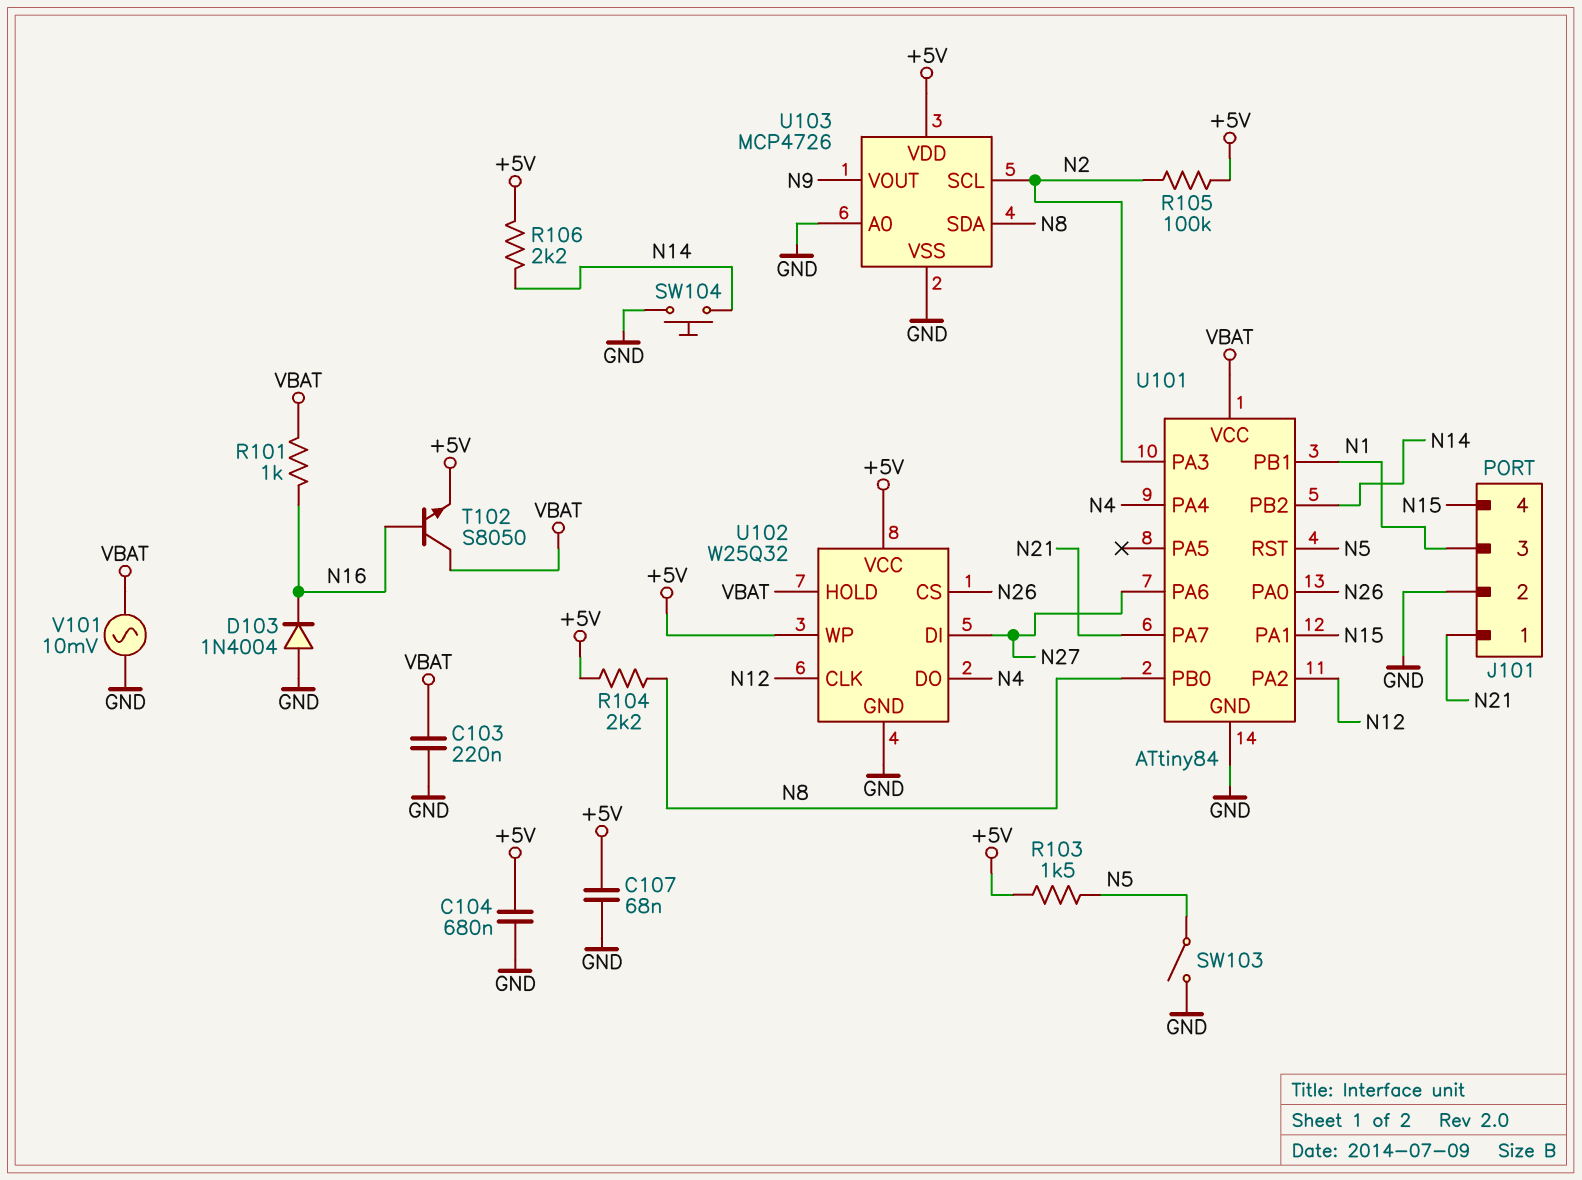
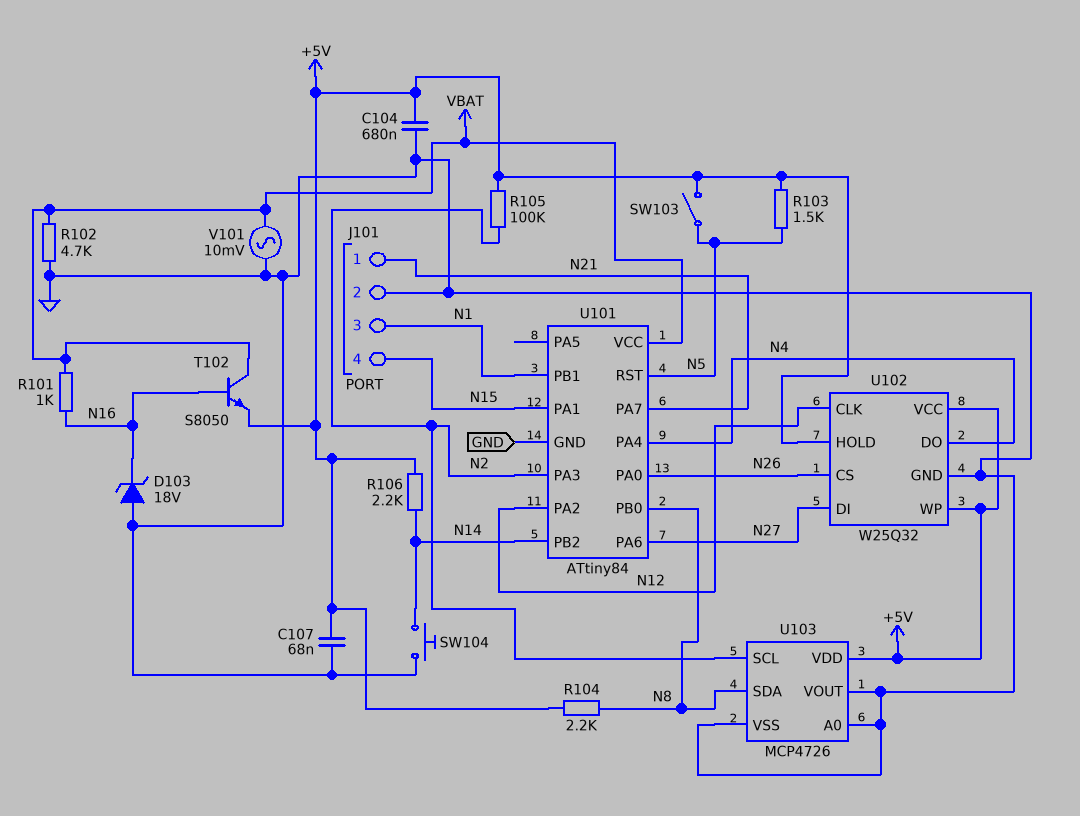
C103: 220nF (GND, VBAT) -> none
D103: diode 1N4004 (A GND, K N16) -> zener 18V (A GND, K N16)
R102: none -> 4.7k (GND, VBAT)
SW103: switch (GND, N5) -> switch (+5V, N5)
U102 pin HOLD: VBAT -> +5V
U103 pin VOUT: N9 -> GND

